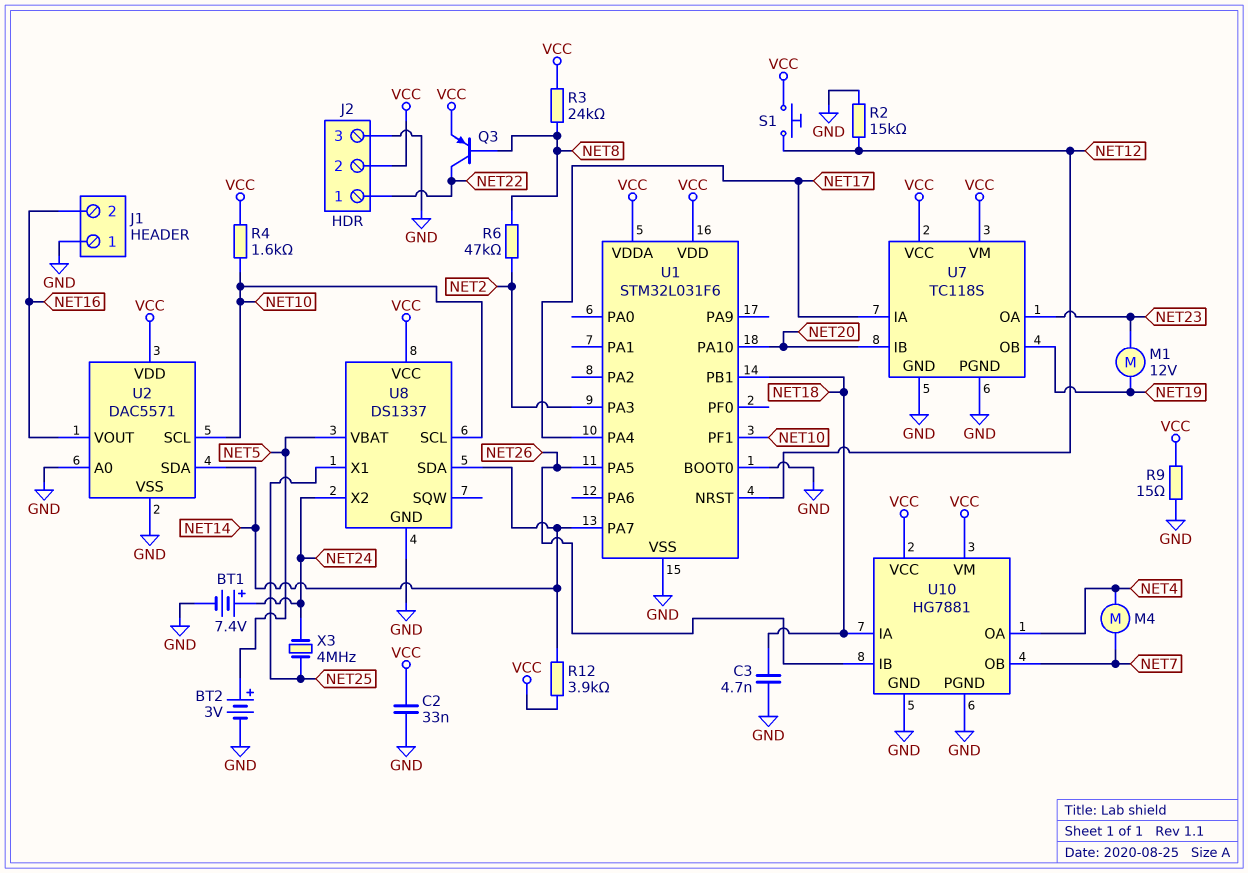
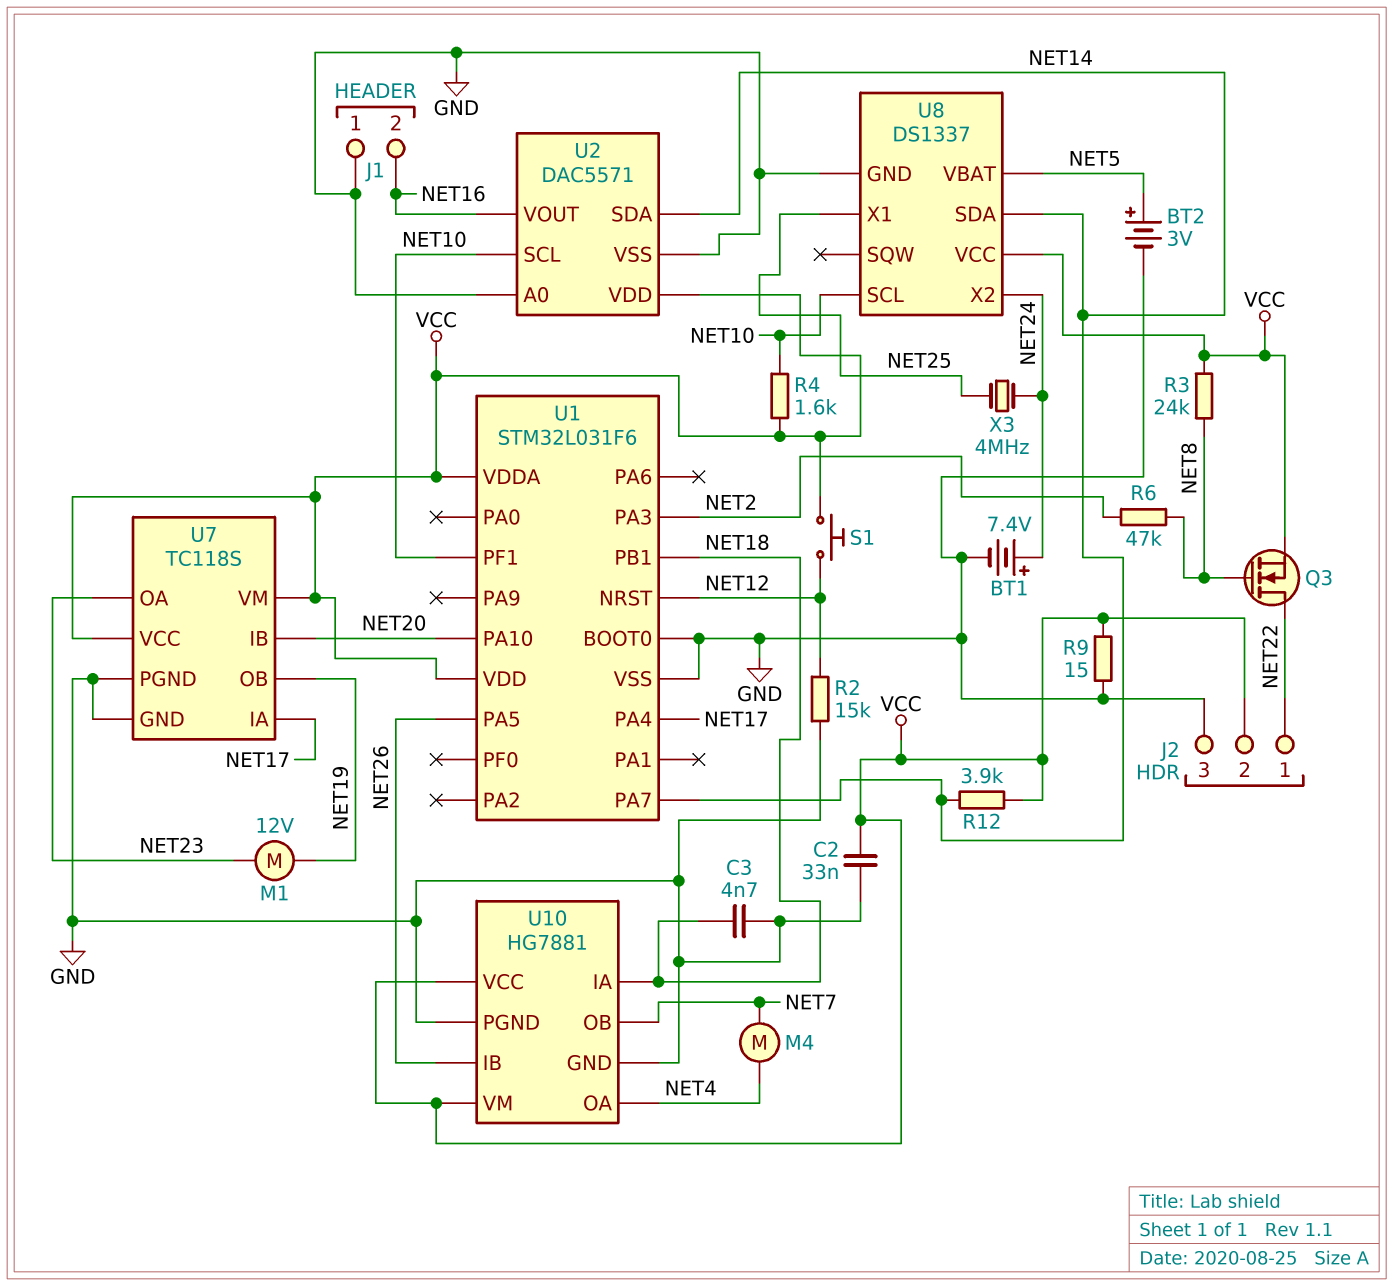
Q3: PNP (B NET8, C NET22, E VCC) -> NMOS (G NET8, D NET22, S VCC)

